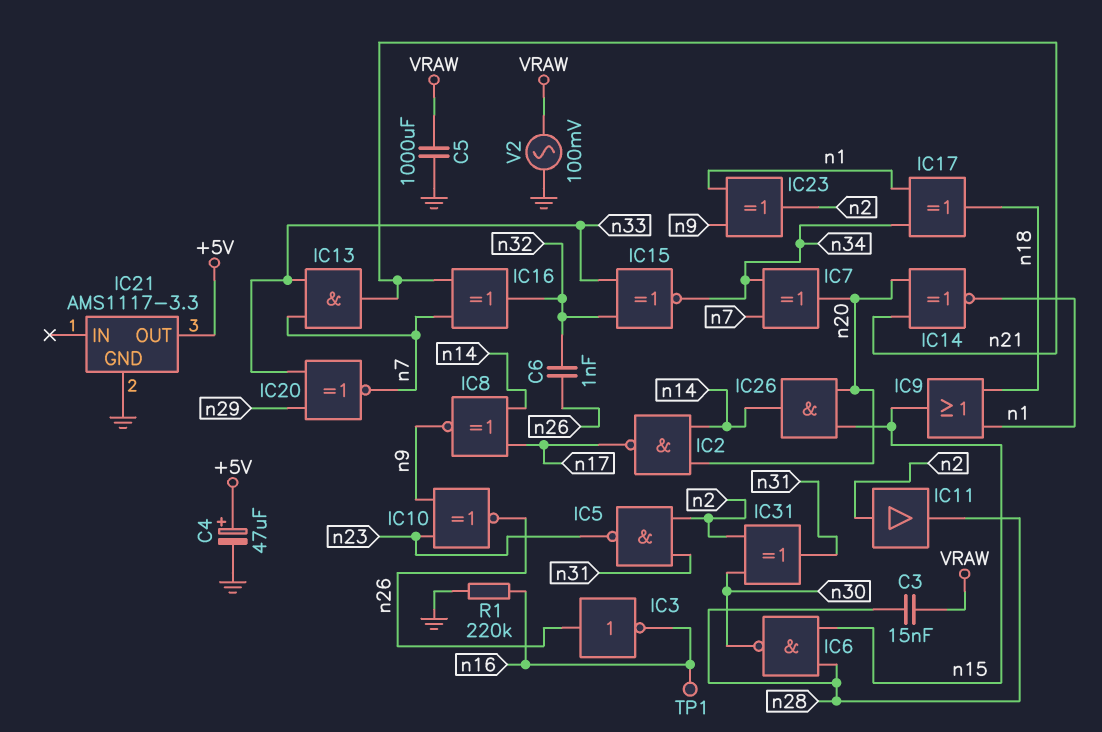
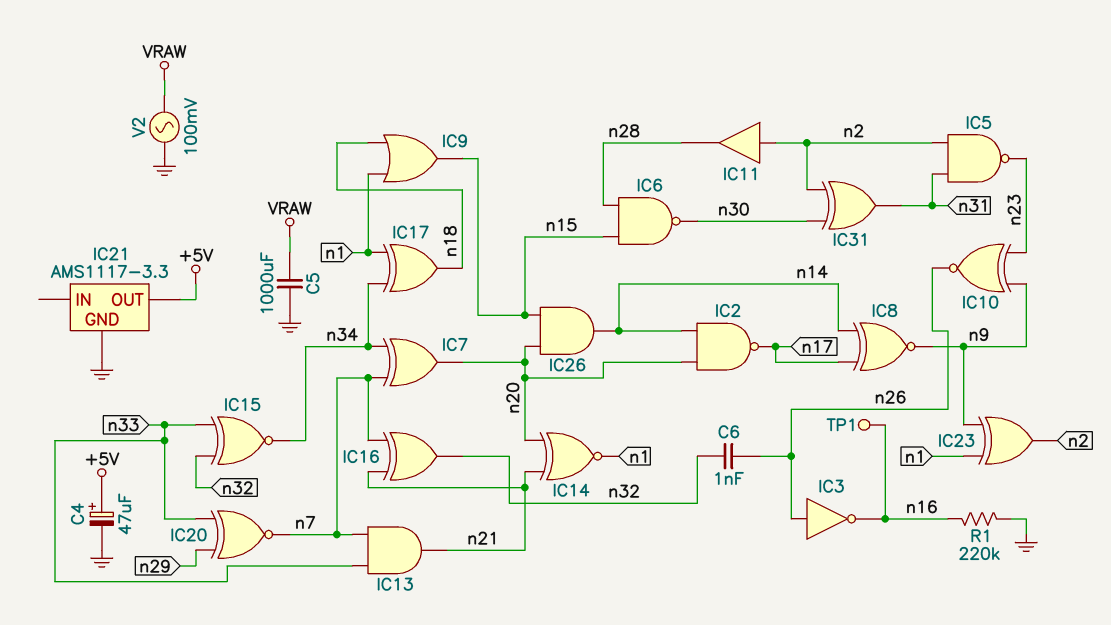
C3: 15nF (VRAW, n28) -> none

